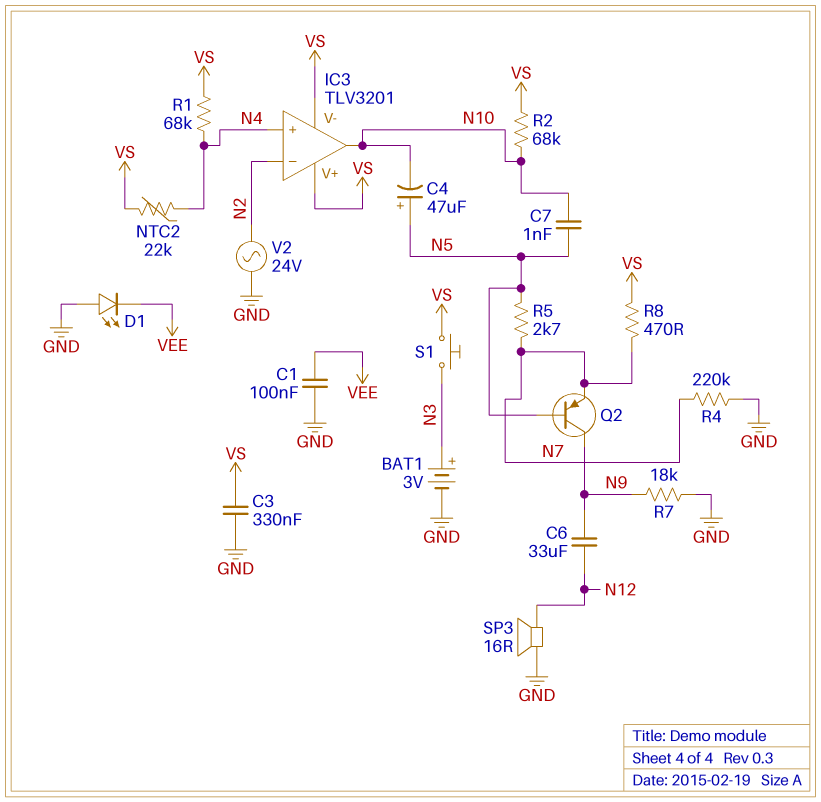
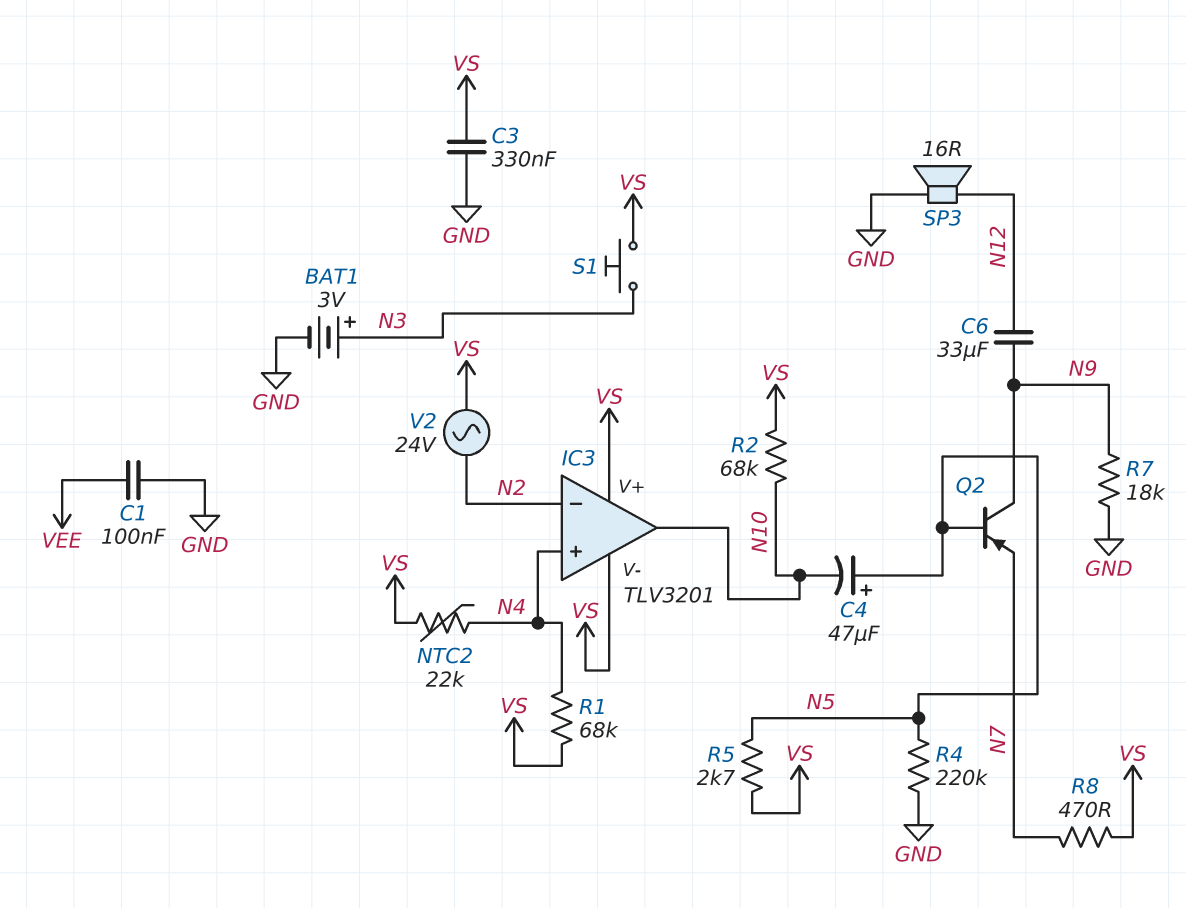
C7: 1nF (N5, N10) -> none
D1: LED (A GND, K VEE) -> none
R4: 220k (GND, N7) -> 220k (GND, N5)
R5: 2.7k (N5, N7) -> 2.7k (N5, VS)
V2: AC 24V (GND, N2) -> AC 24V (N2, VS)

